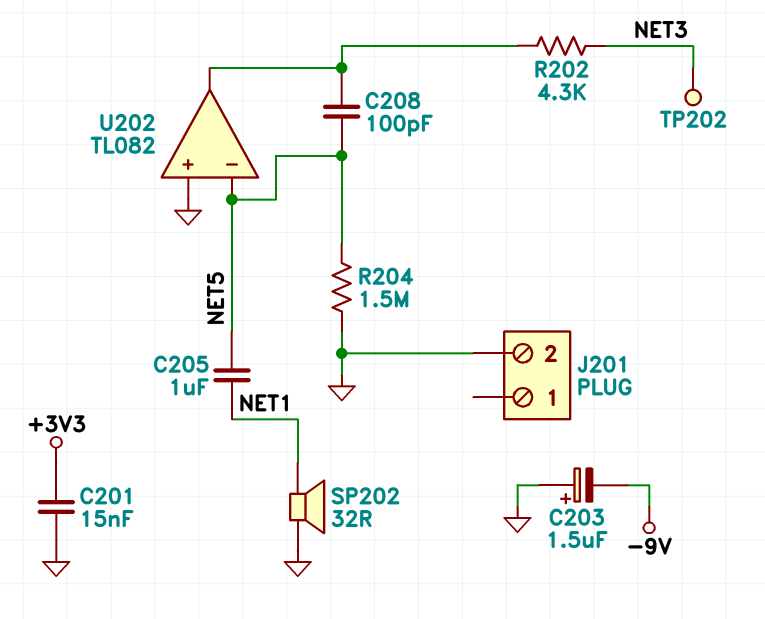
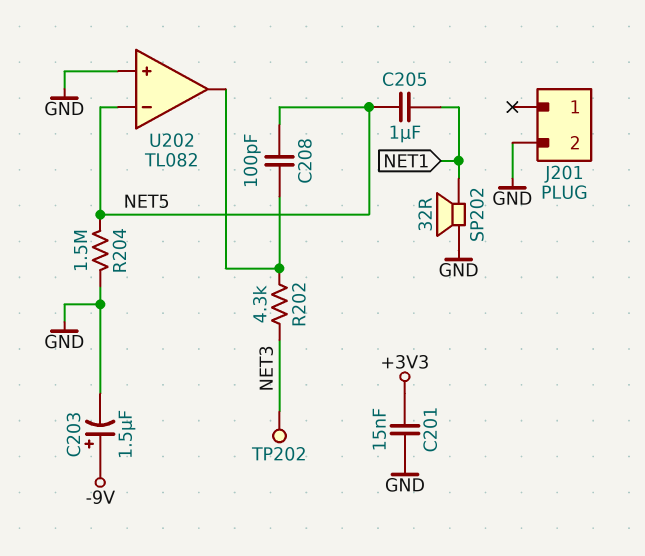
C203: 1.5uF (plus GND, minus -9V) -> 1.5uF (plus -9V, minus GND)

